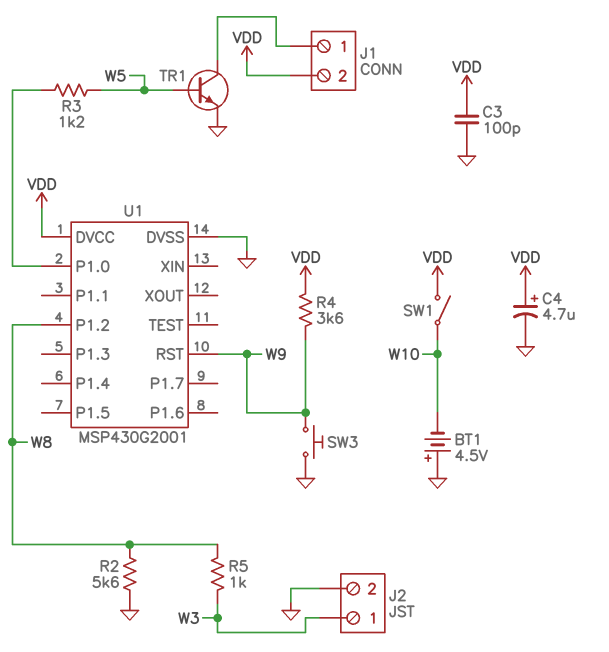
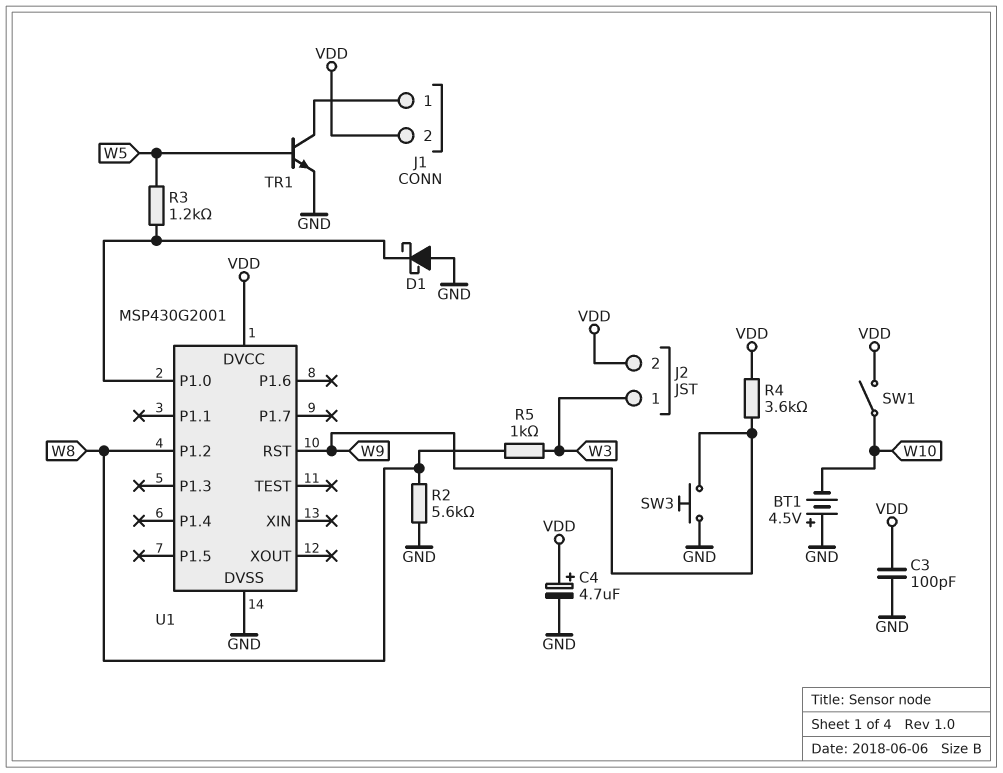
D1: none -> schottky (A GND, K U1/P1.0)
J2 pin 2: GND -> VDD

